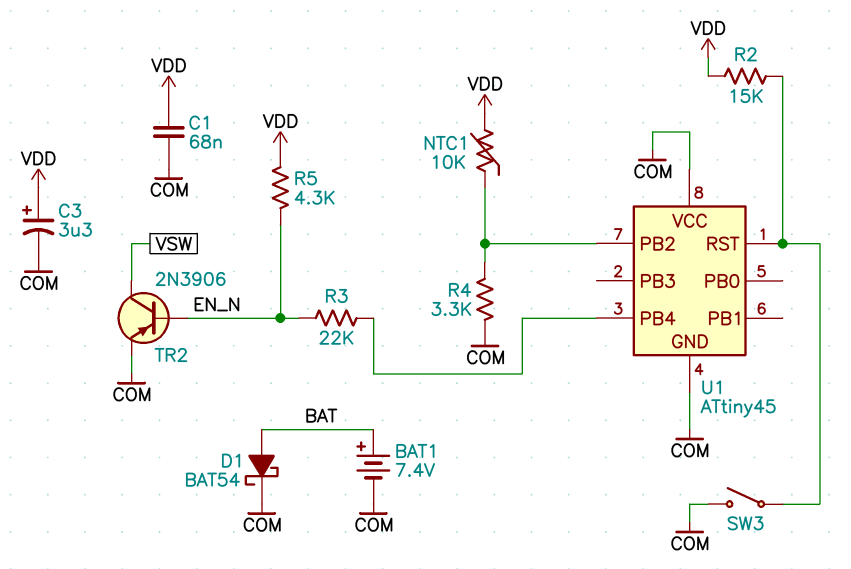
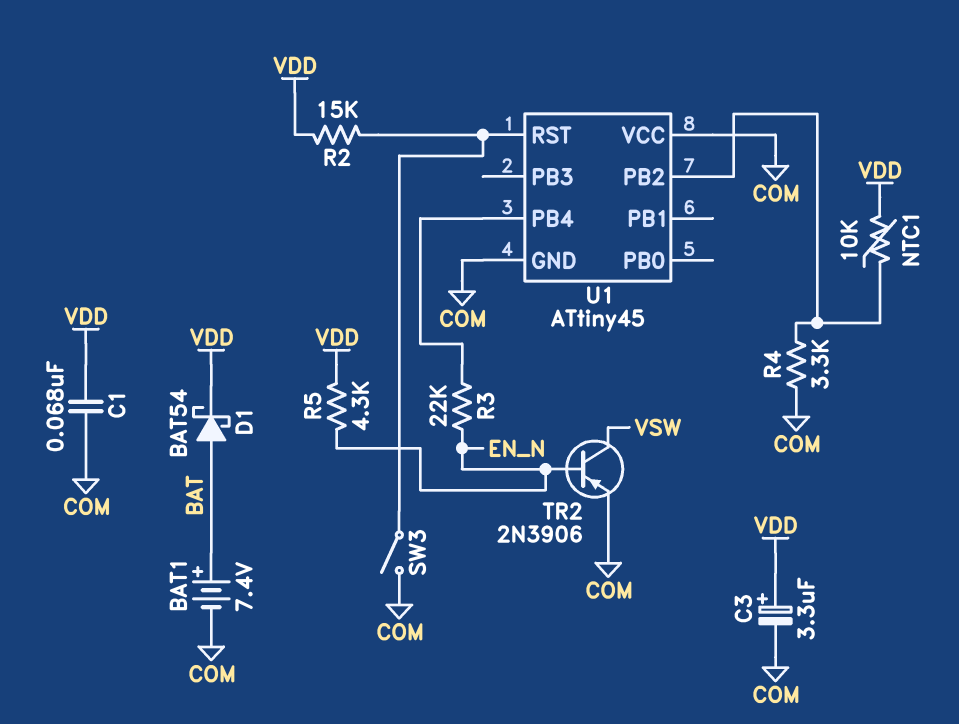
D1: schottky BAT54 (A BAT, K COM) -> schottky BAT54 (A BAT, K VDD)

